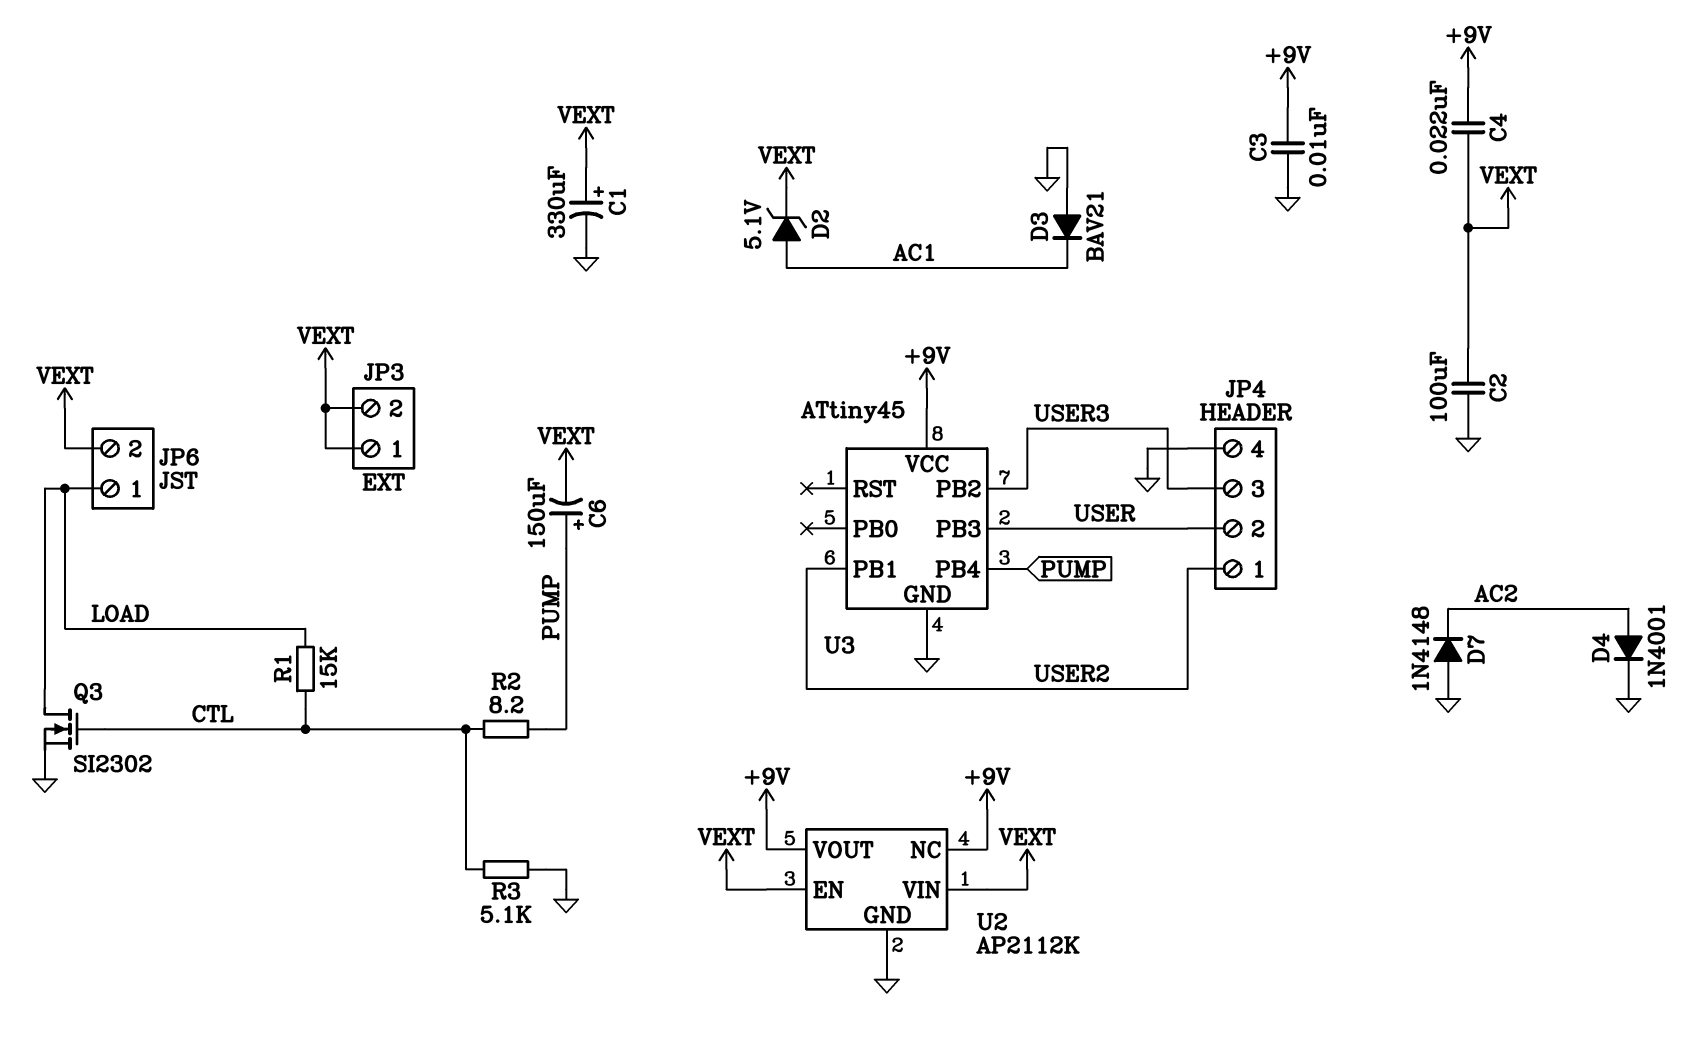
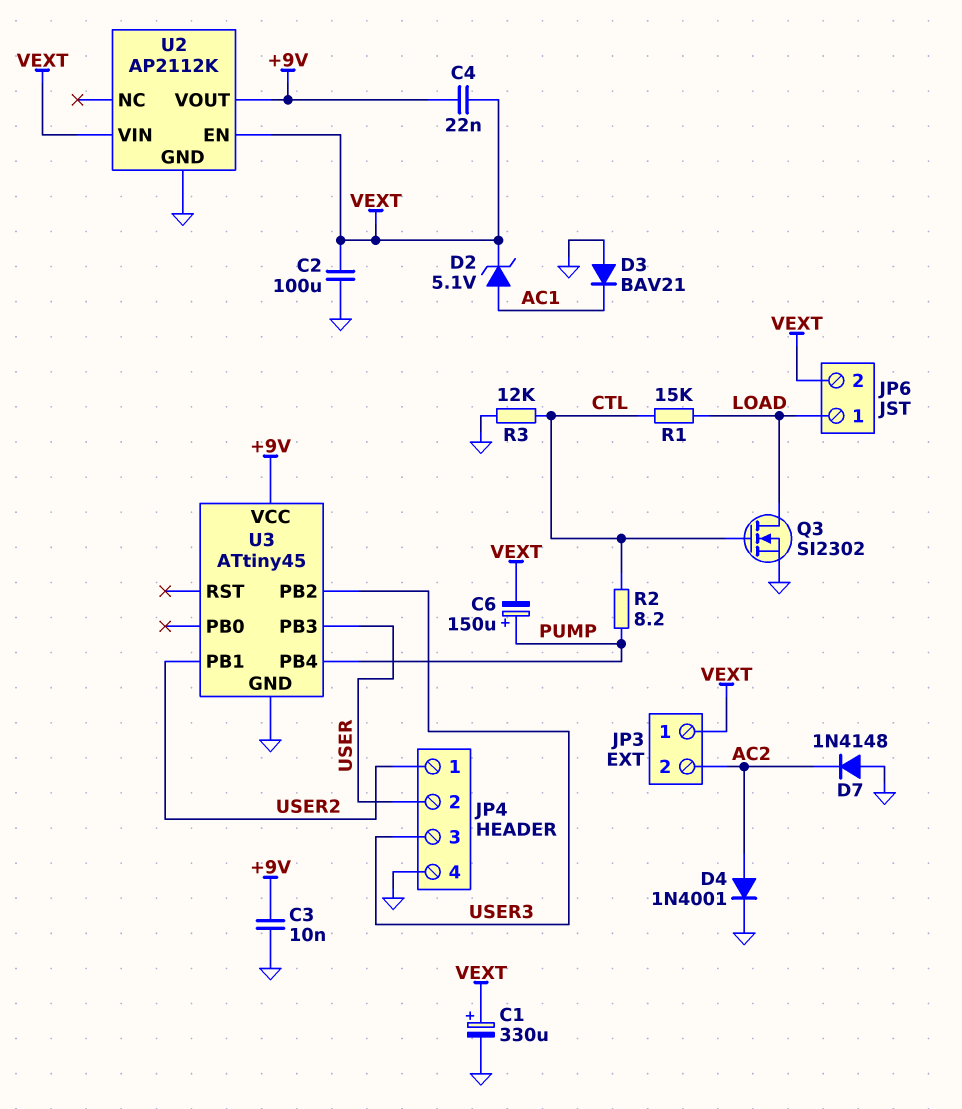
JP3 pin 2: VEXT -> AC2
R3: 5.1k (CTL, GND) -> 12k (CTL, GND)
U2 pin NC: +9V -> none

